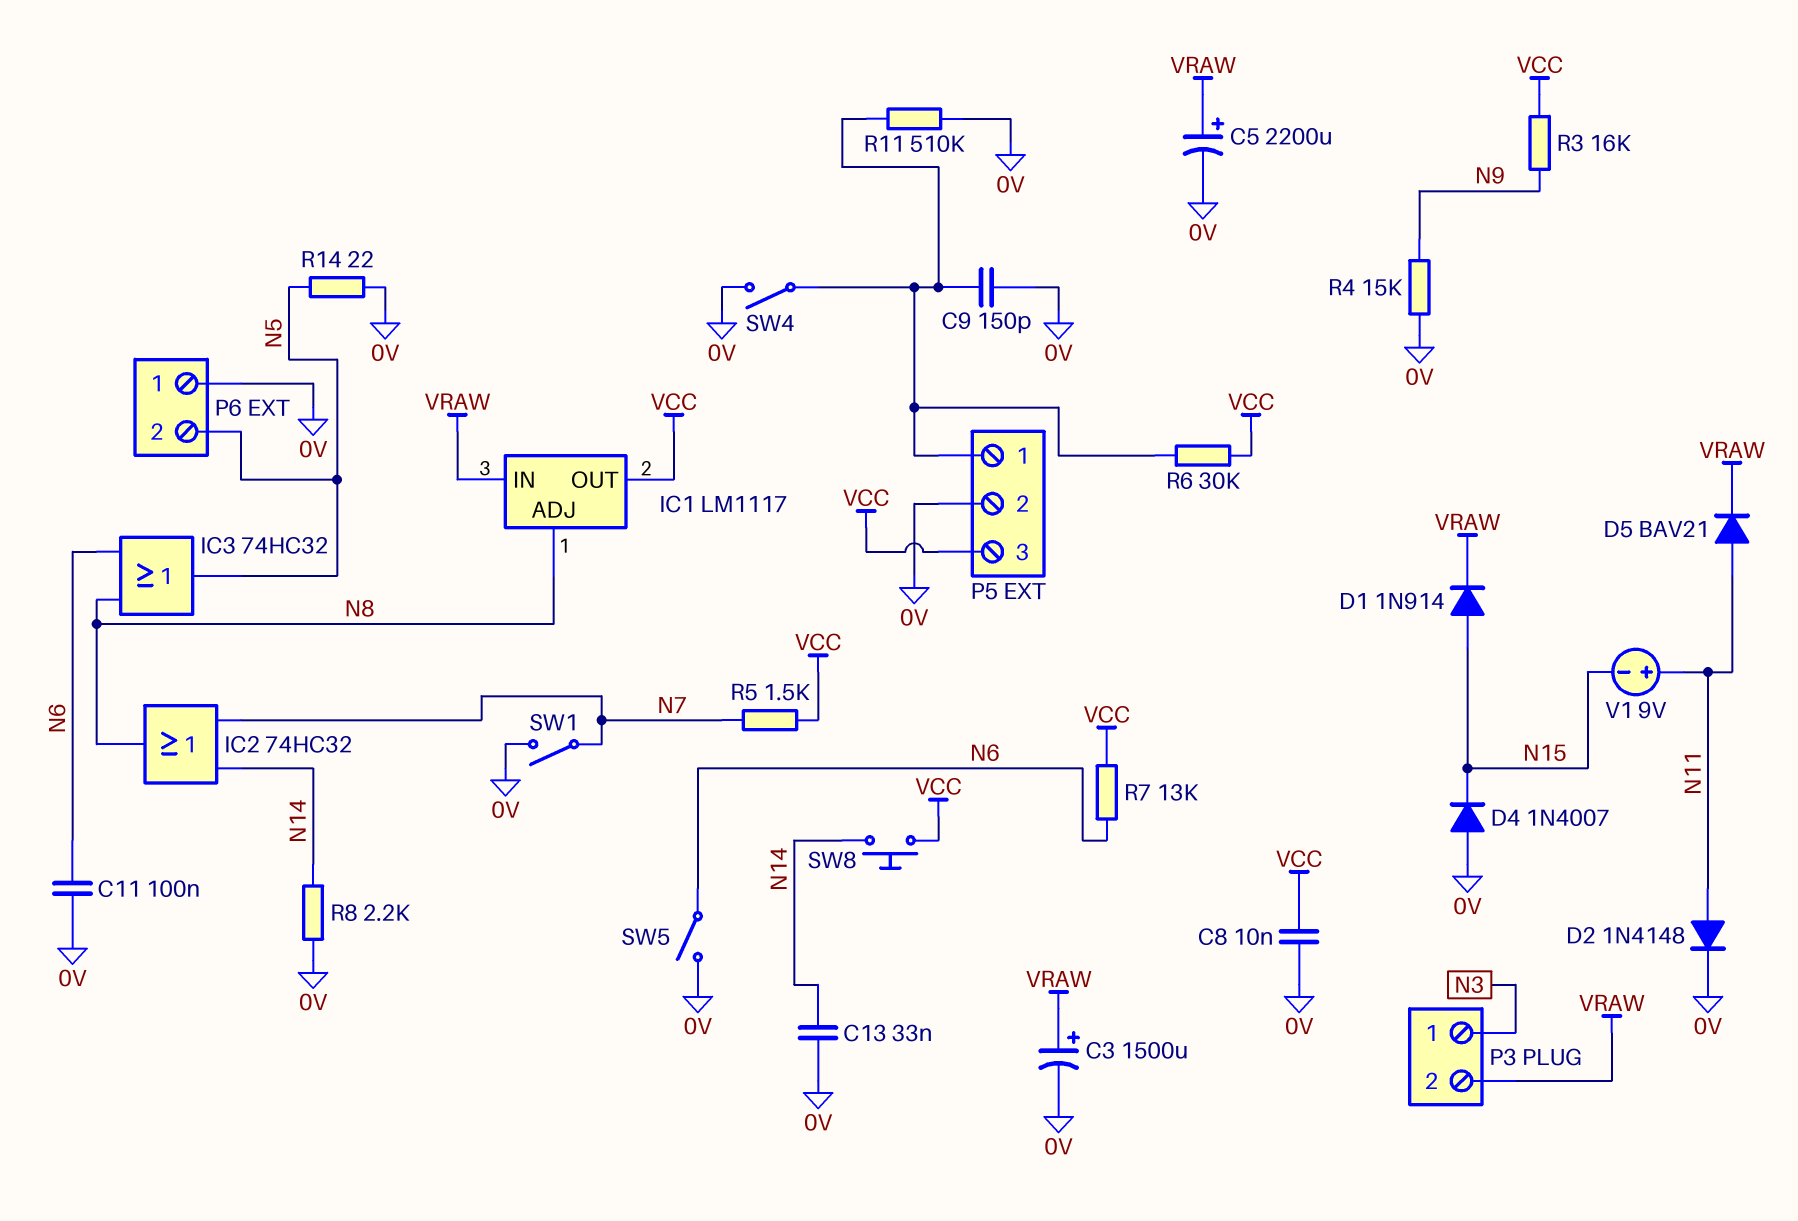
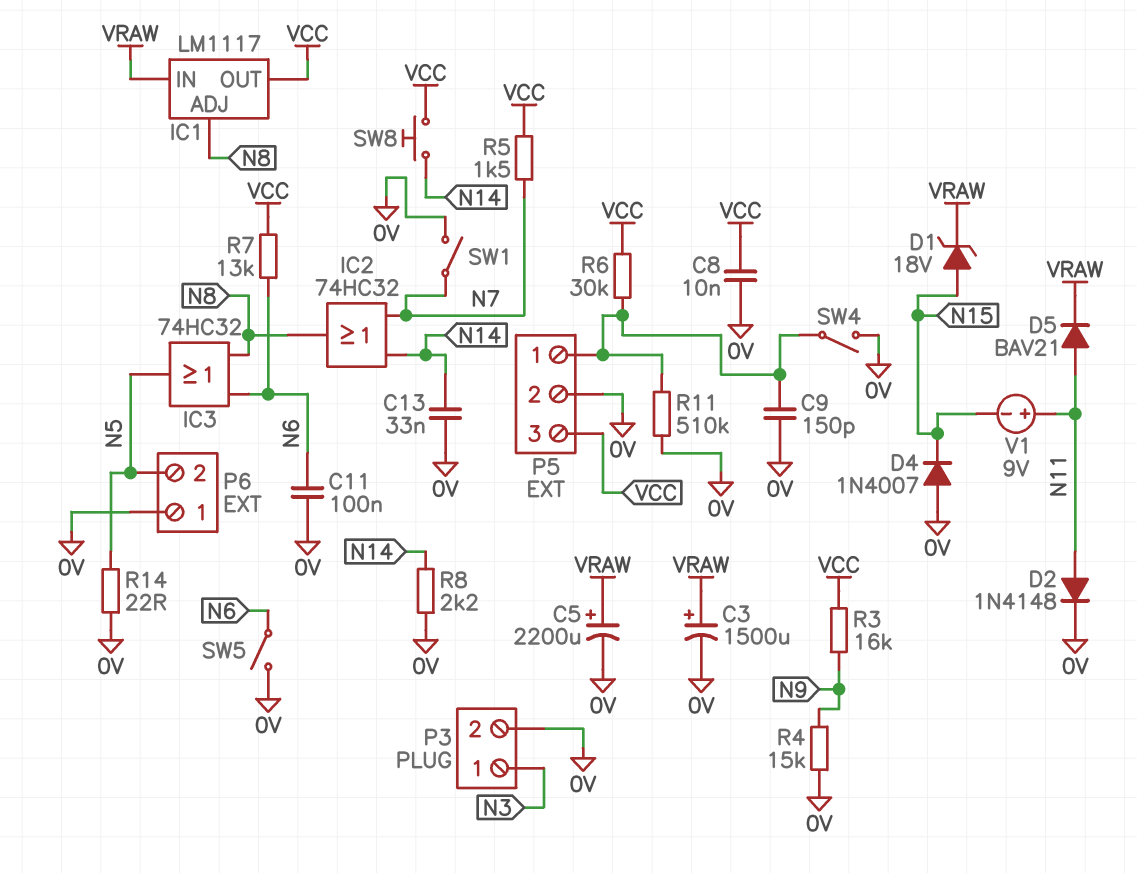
D1: diode 1N914 (A N15, K VRAW) -> zener 18V (A N15, K VRAW)
P3 pin 2: VRAW -> 0V

